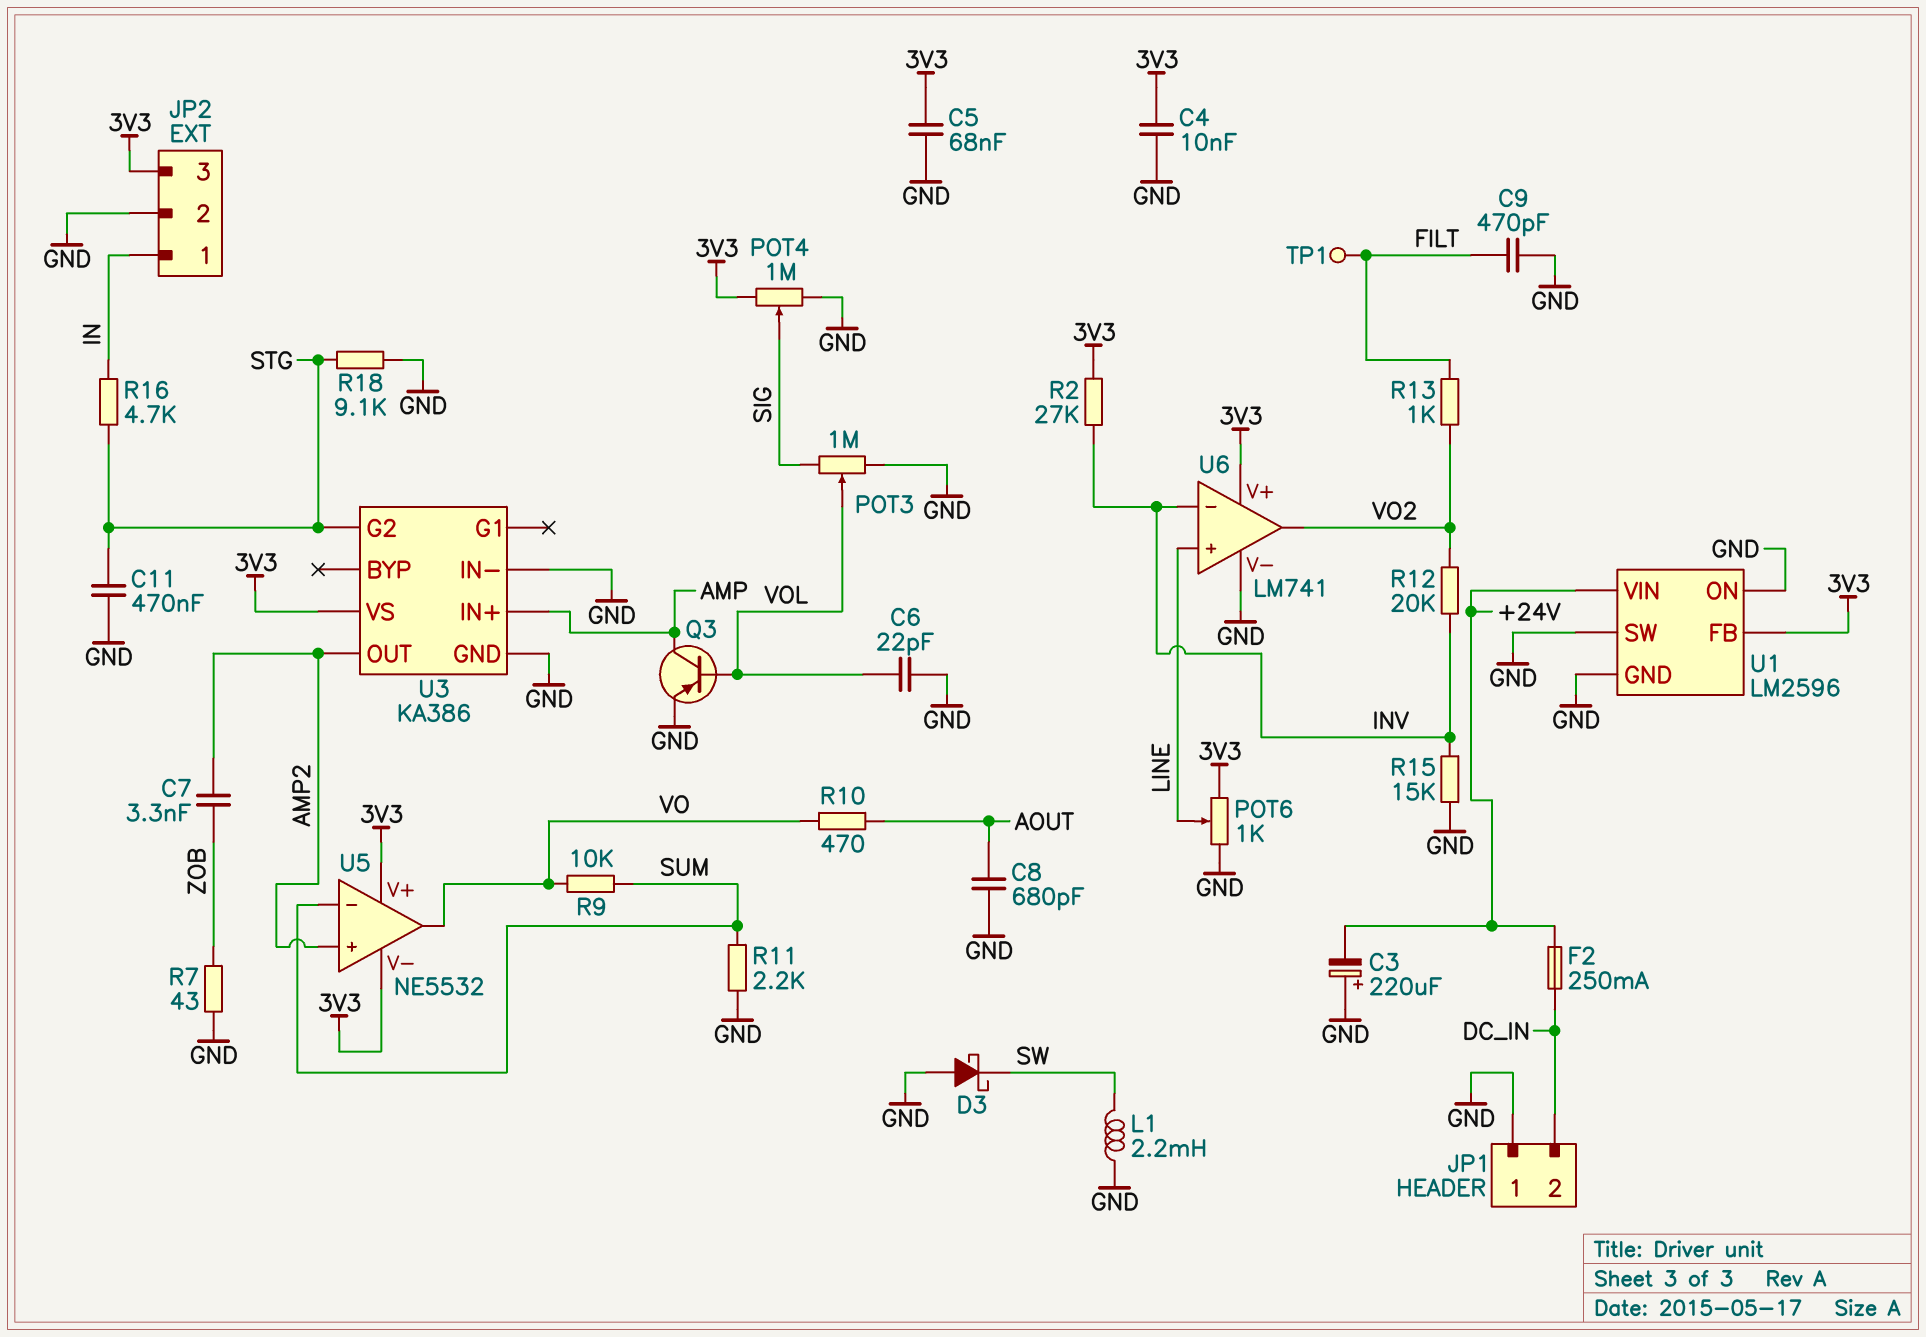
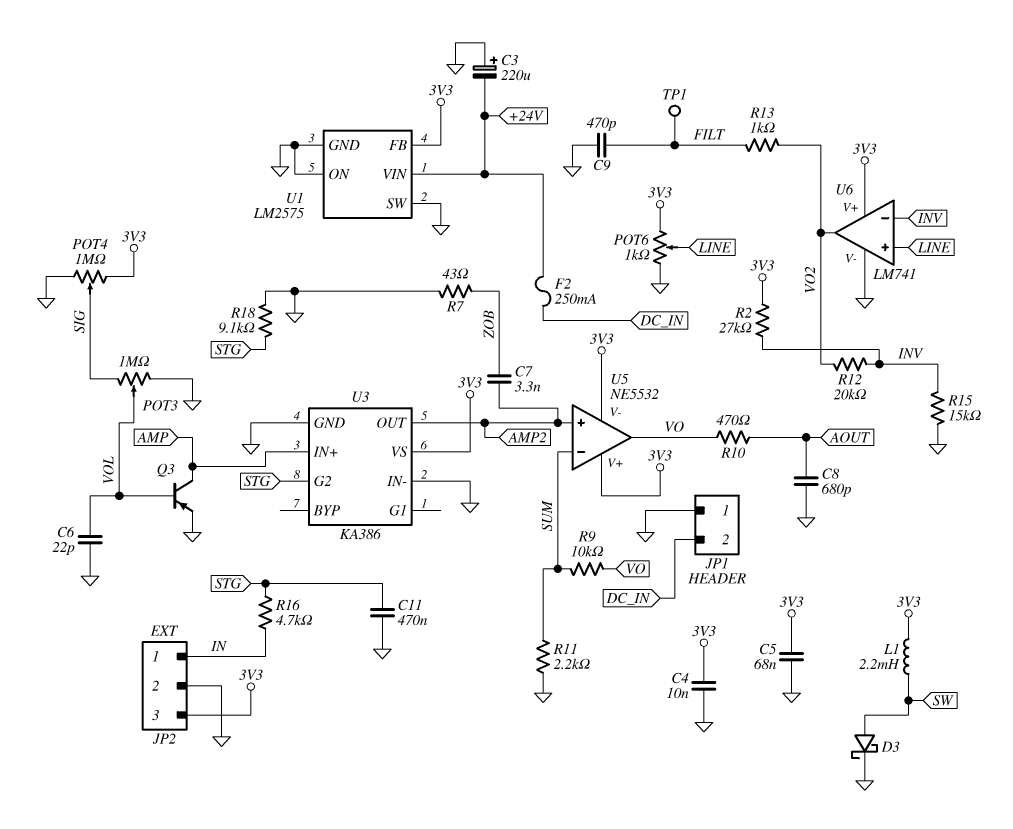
D3: schottky (A GND, K SW) -> schottky (A SW, K GND)
L1: 2.2mH (GND, SW) -> 2.2mH (3V3, SW)
U1: LM2596 -> LM2575

